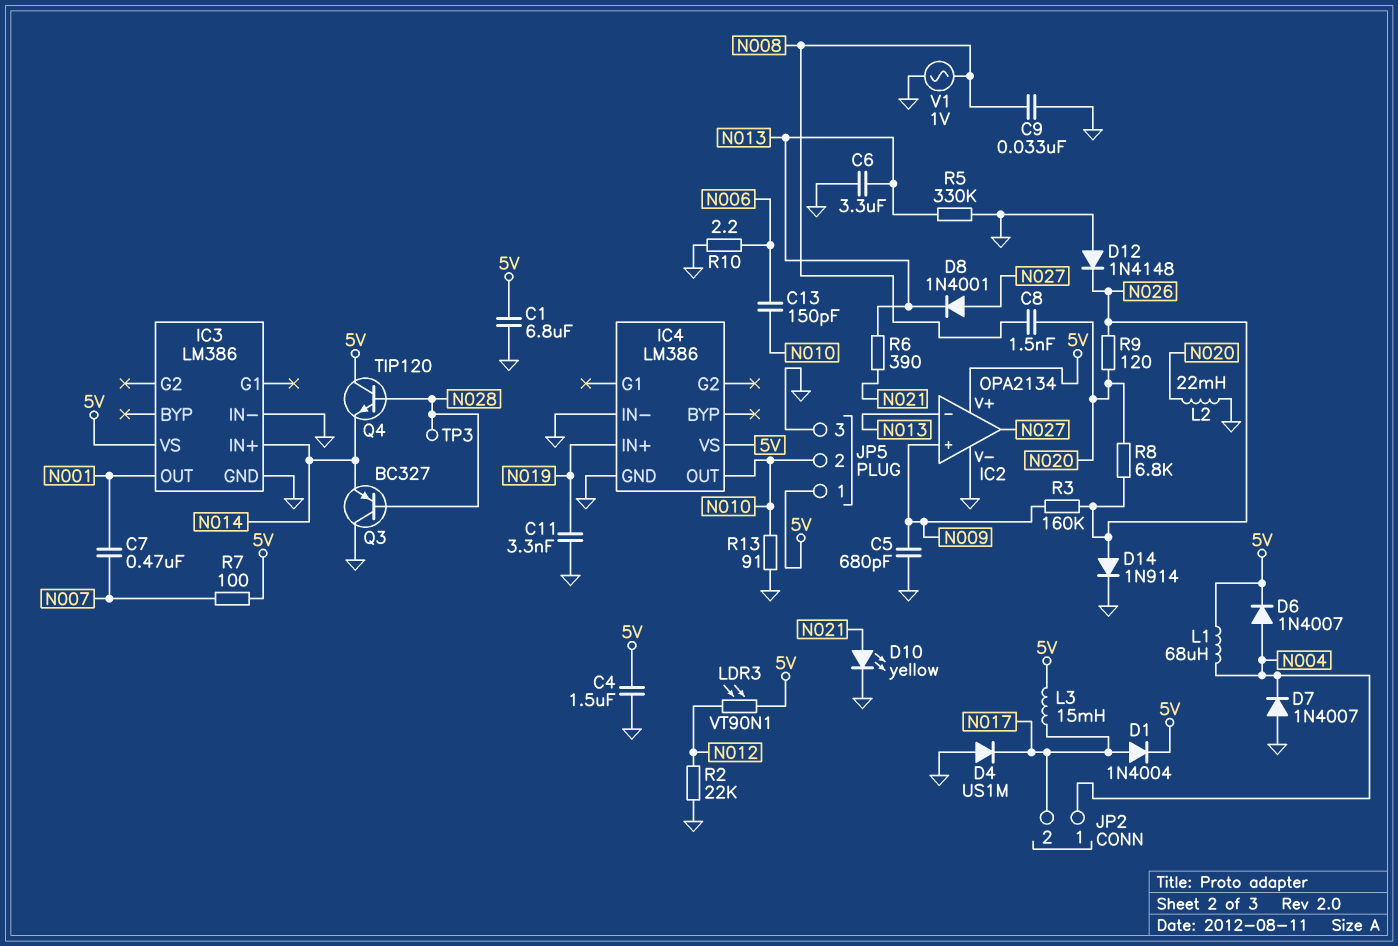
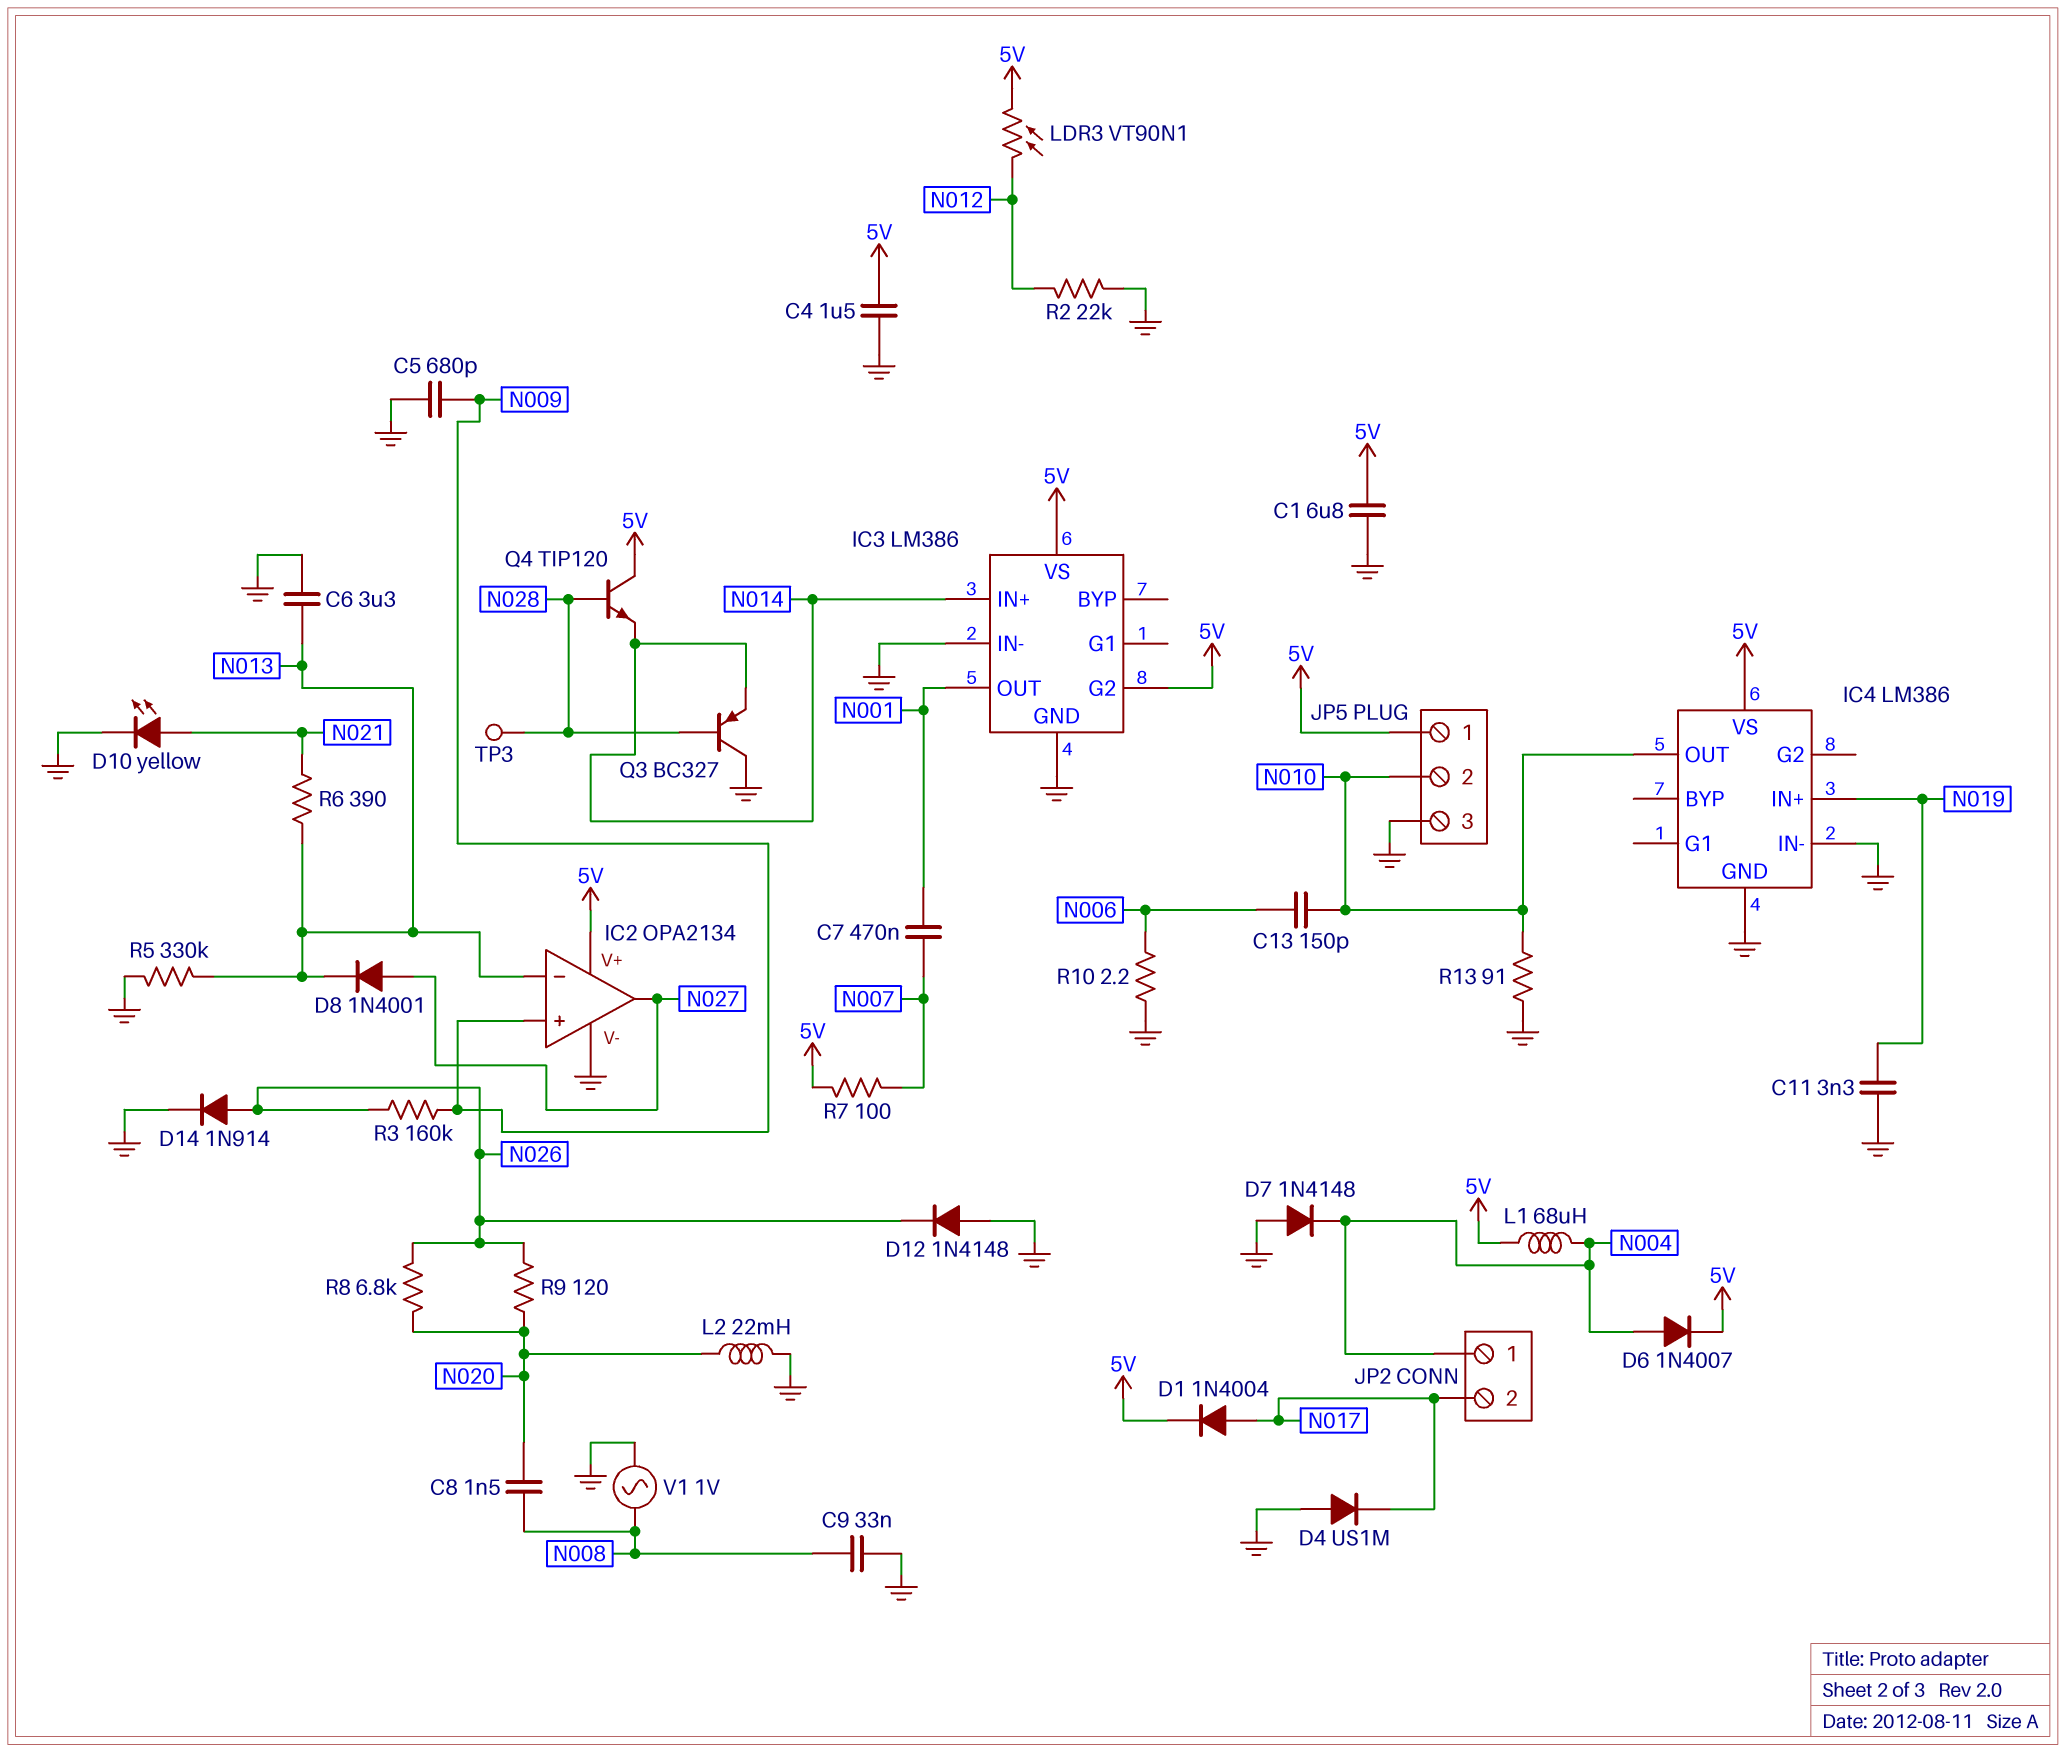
D7: diode 1N4007 (A GND, K N004) -> diode 1N4148 (A GND, K N004)
IC3 pin G2: none -> 5V
L3: 15mH (5V, N017) -> none

